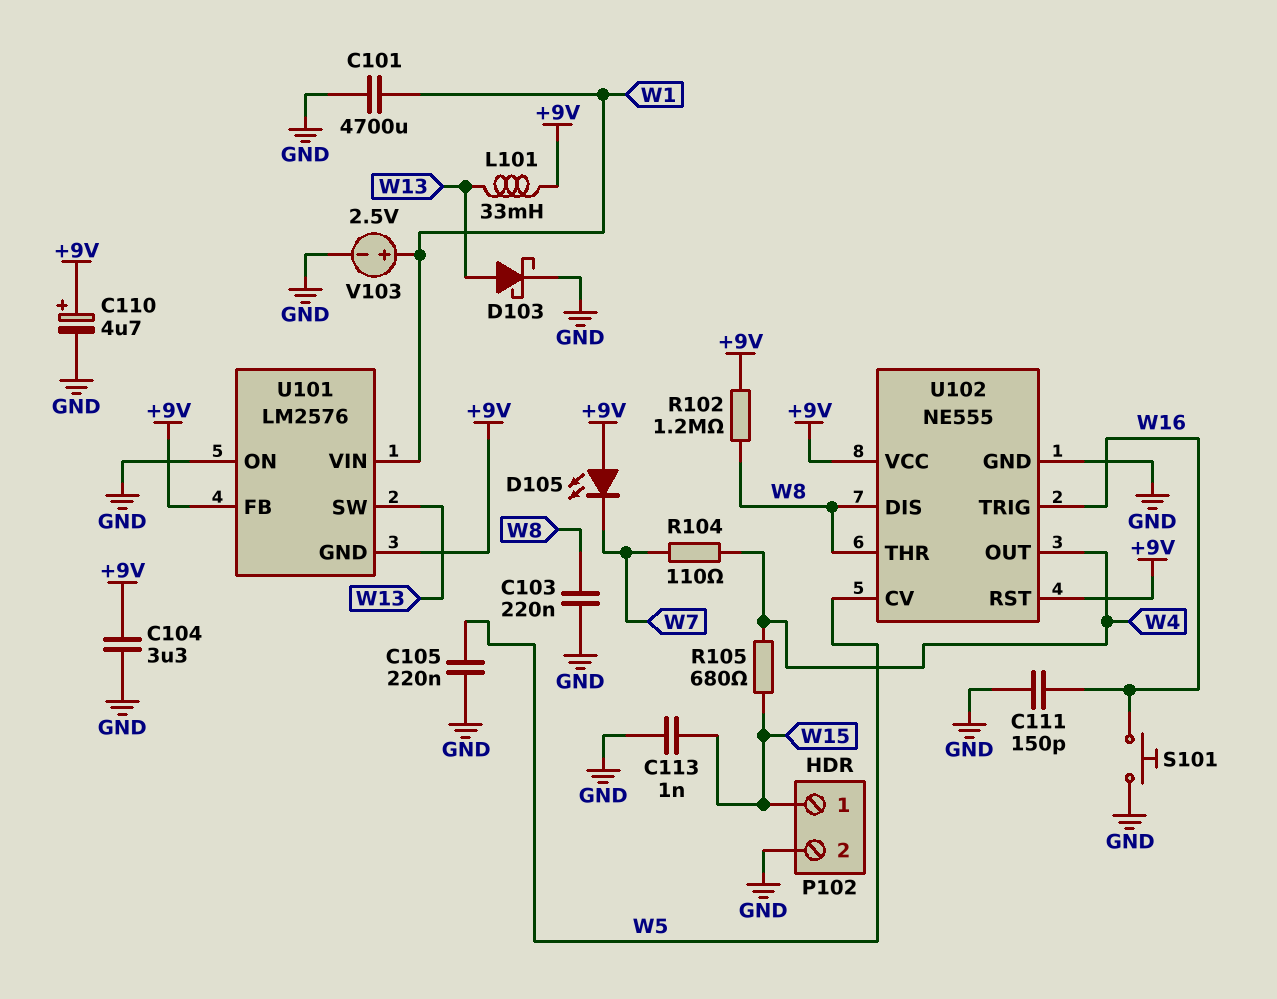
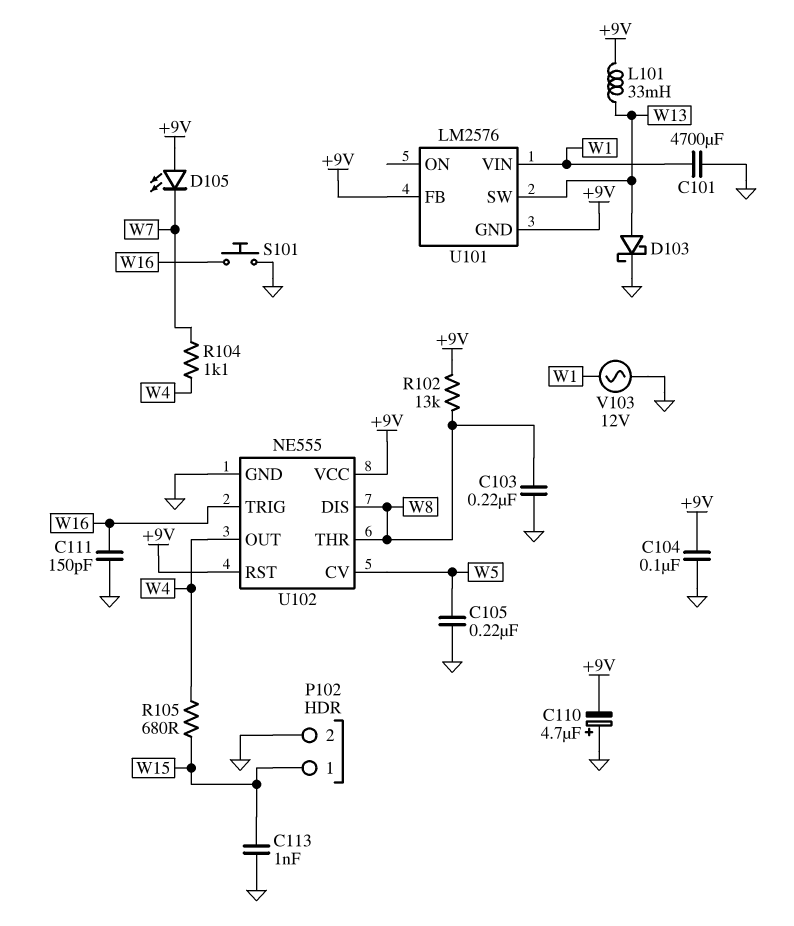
C104: 3.3uF (+9V, GND) -> 100nF (+9V, GND)
C110: 4.7uF (plus +9V, minus GND) -> 4.7uF (plus GND, minus +9V)
R102: 1.2M (+9V, W8) -> 13k (+9V, W8)
R104: 110 (W4, W7) -> 1.1k (W4, W7)
U101 pin ON: GND -> none
V103: 2.5V (plus W1, minus GND) -> AC 12V (GND, W1)

